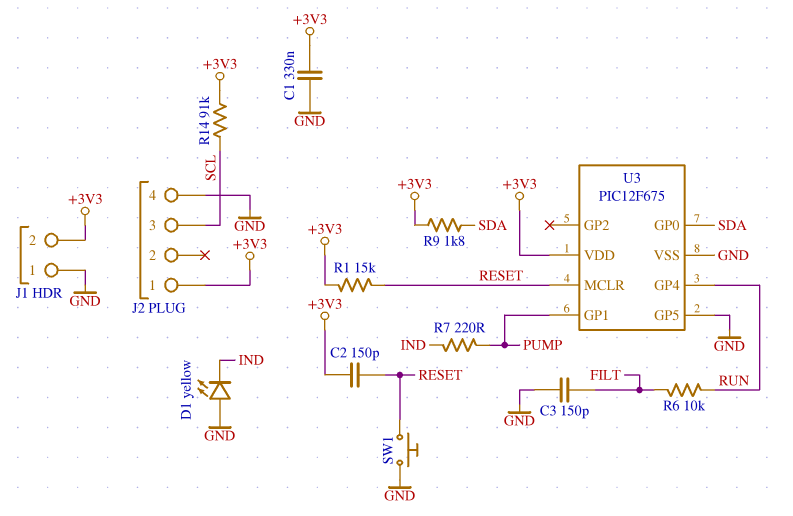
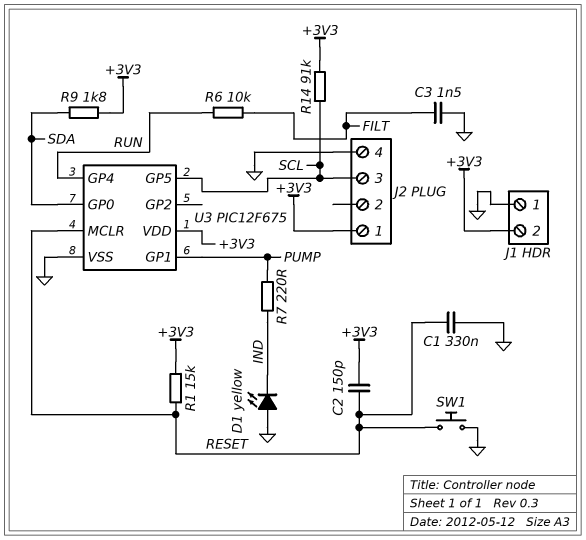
C1: 330nF (+3V3, GND) -> 330nF (GND, RESET)
C3: 150pF (FILT, GND) -> 1.5nF (FILT, GND)
U3 pin GP5: GND -> SCL

